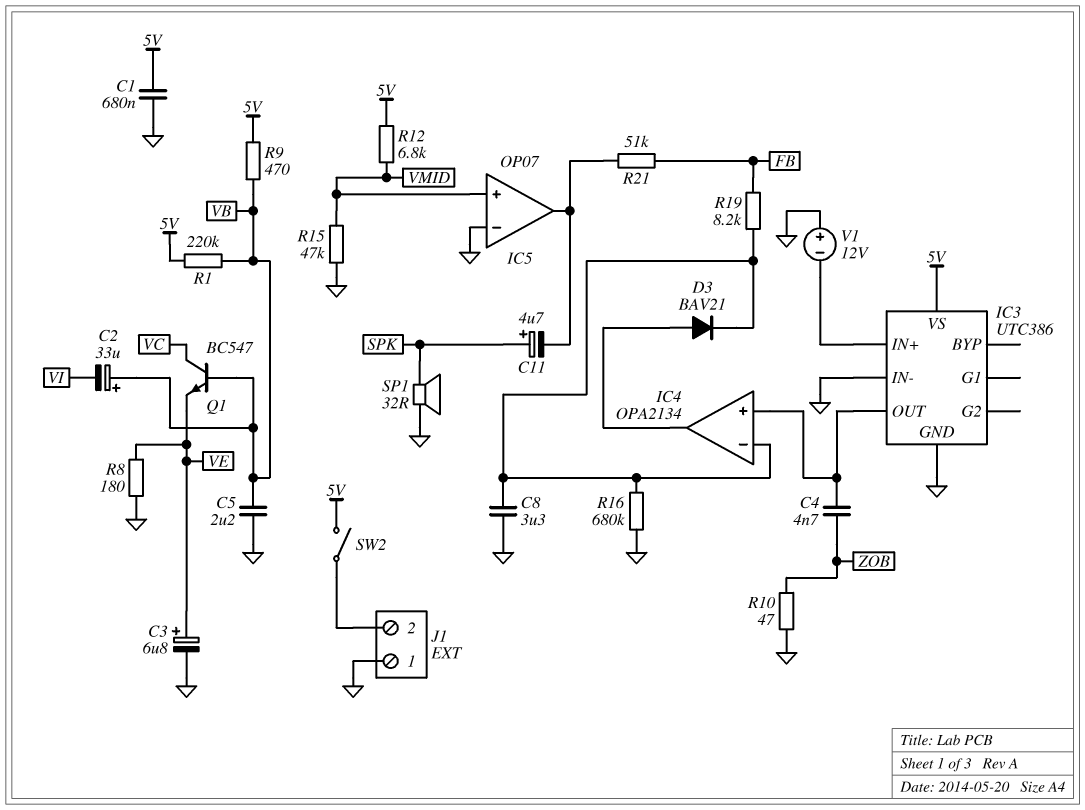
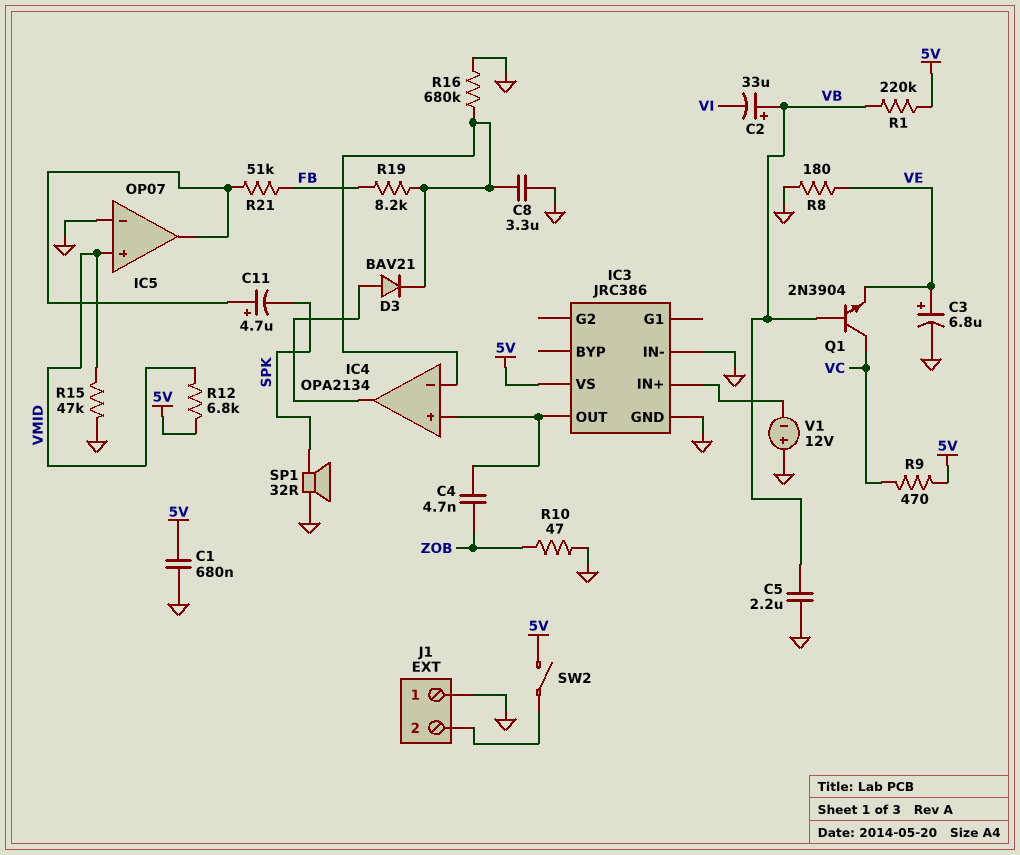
C11: 4.7uF (plus SPK, minus IC5/out) -> 4.7uF (plus IC5/out, minus SPK)
IC3: UTC386 -> JRC386
Q1: NPN BC547 (B VB, C VC, E VE) -> NPN 2N3904 (B VB, C VC, E VE)
R9: 470 (5V, VB) -> 470 (5V, VC)

